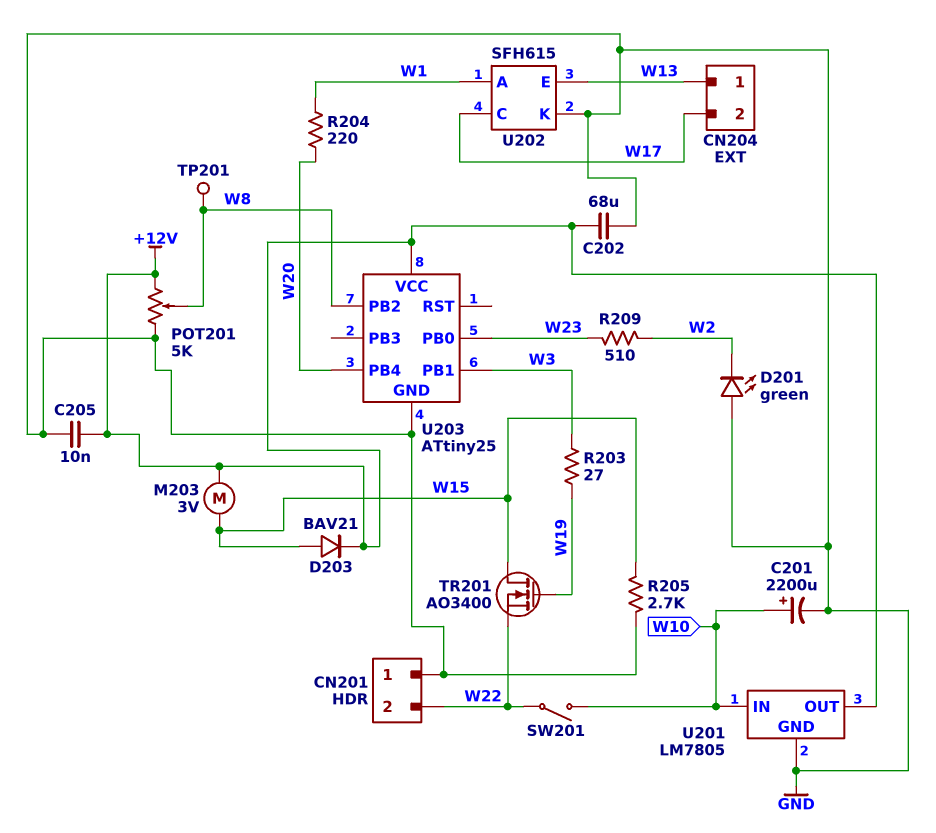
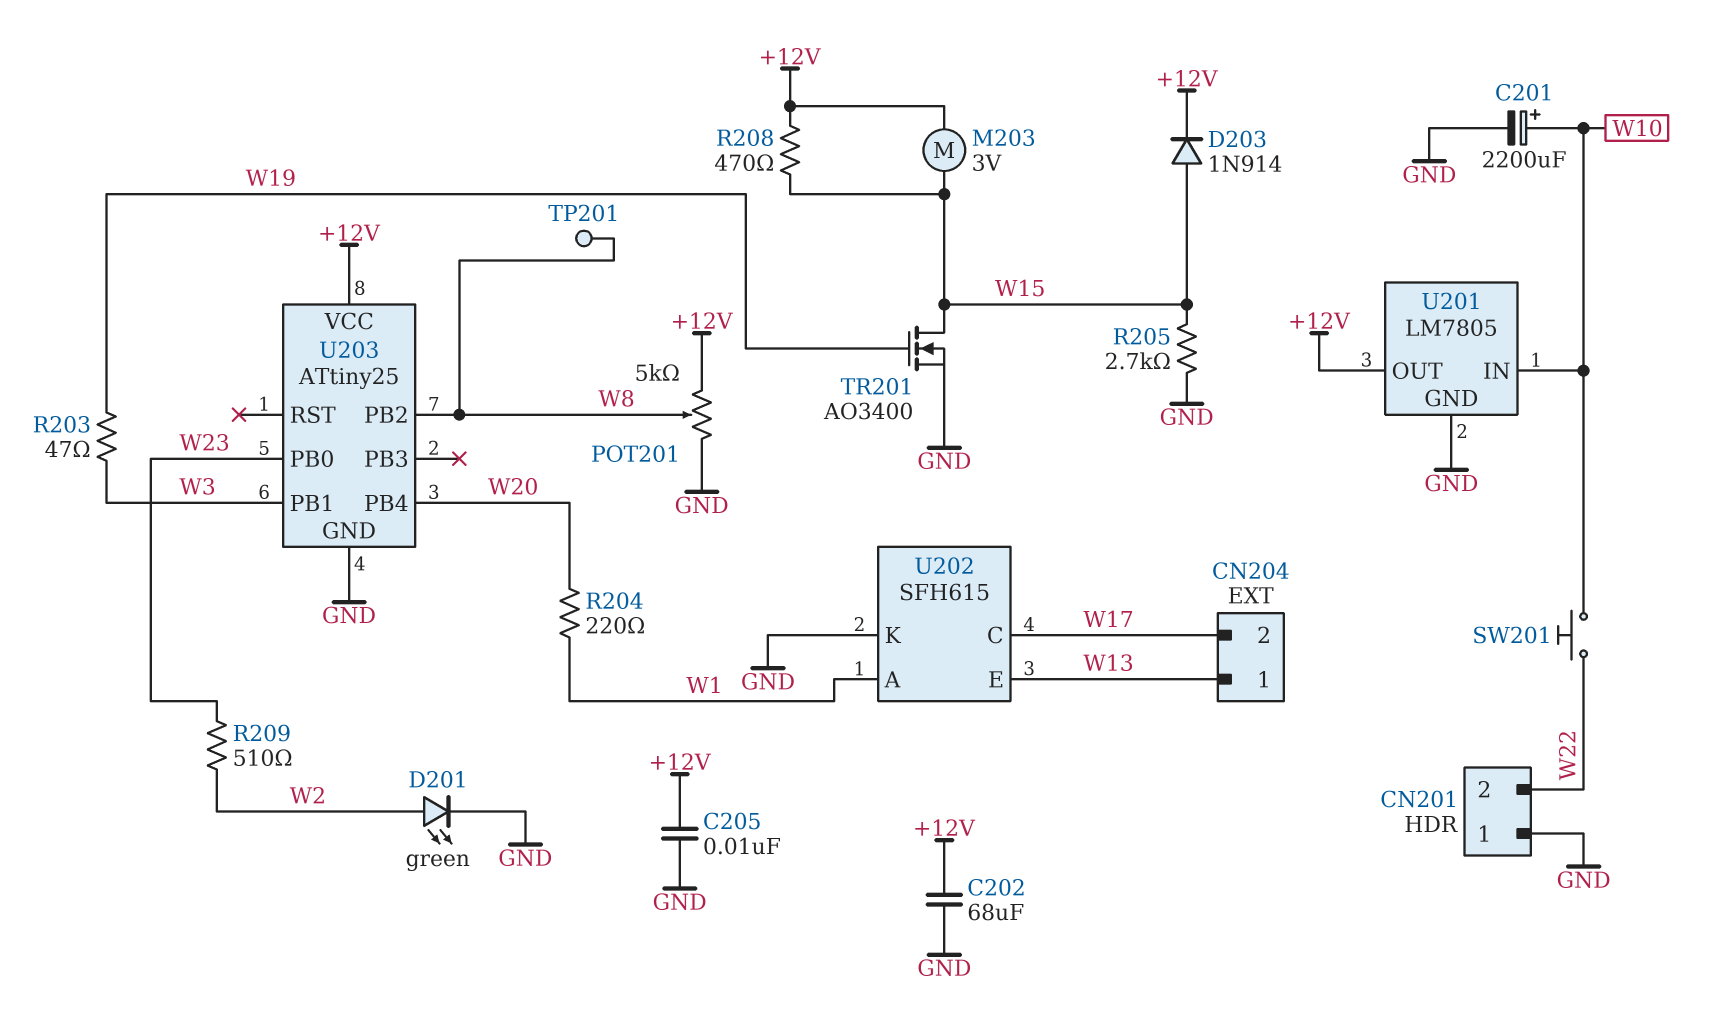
D201: LED green (A GND, K W2) -> LED green (A W2, K GND)
D203: diode BAV21 (A W15, K +12V) -> diode 1N914 (A W15, K +12V)
R203: 27 (W3, W19) -> 47 (W3, W19)
R208: none -> 470 (+12V, W15)
SW201: switch (W10, W22) -> button (W10, W22)
TR201: NMOS AO3400 (G W19, D W15, S W22) -> NMOS AO3400 (G W19, D W15, S GND)

